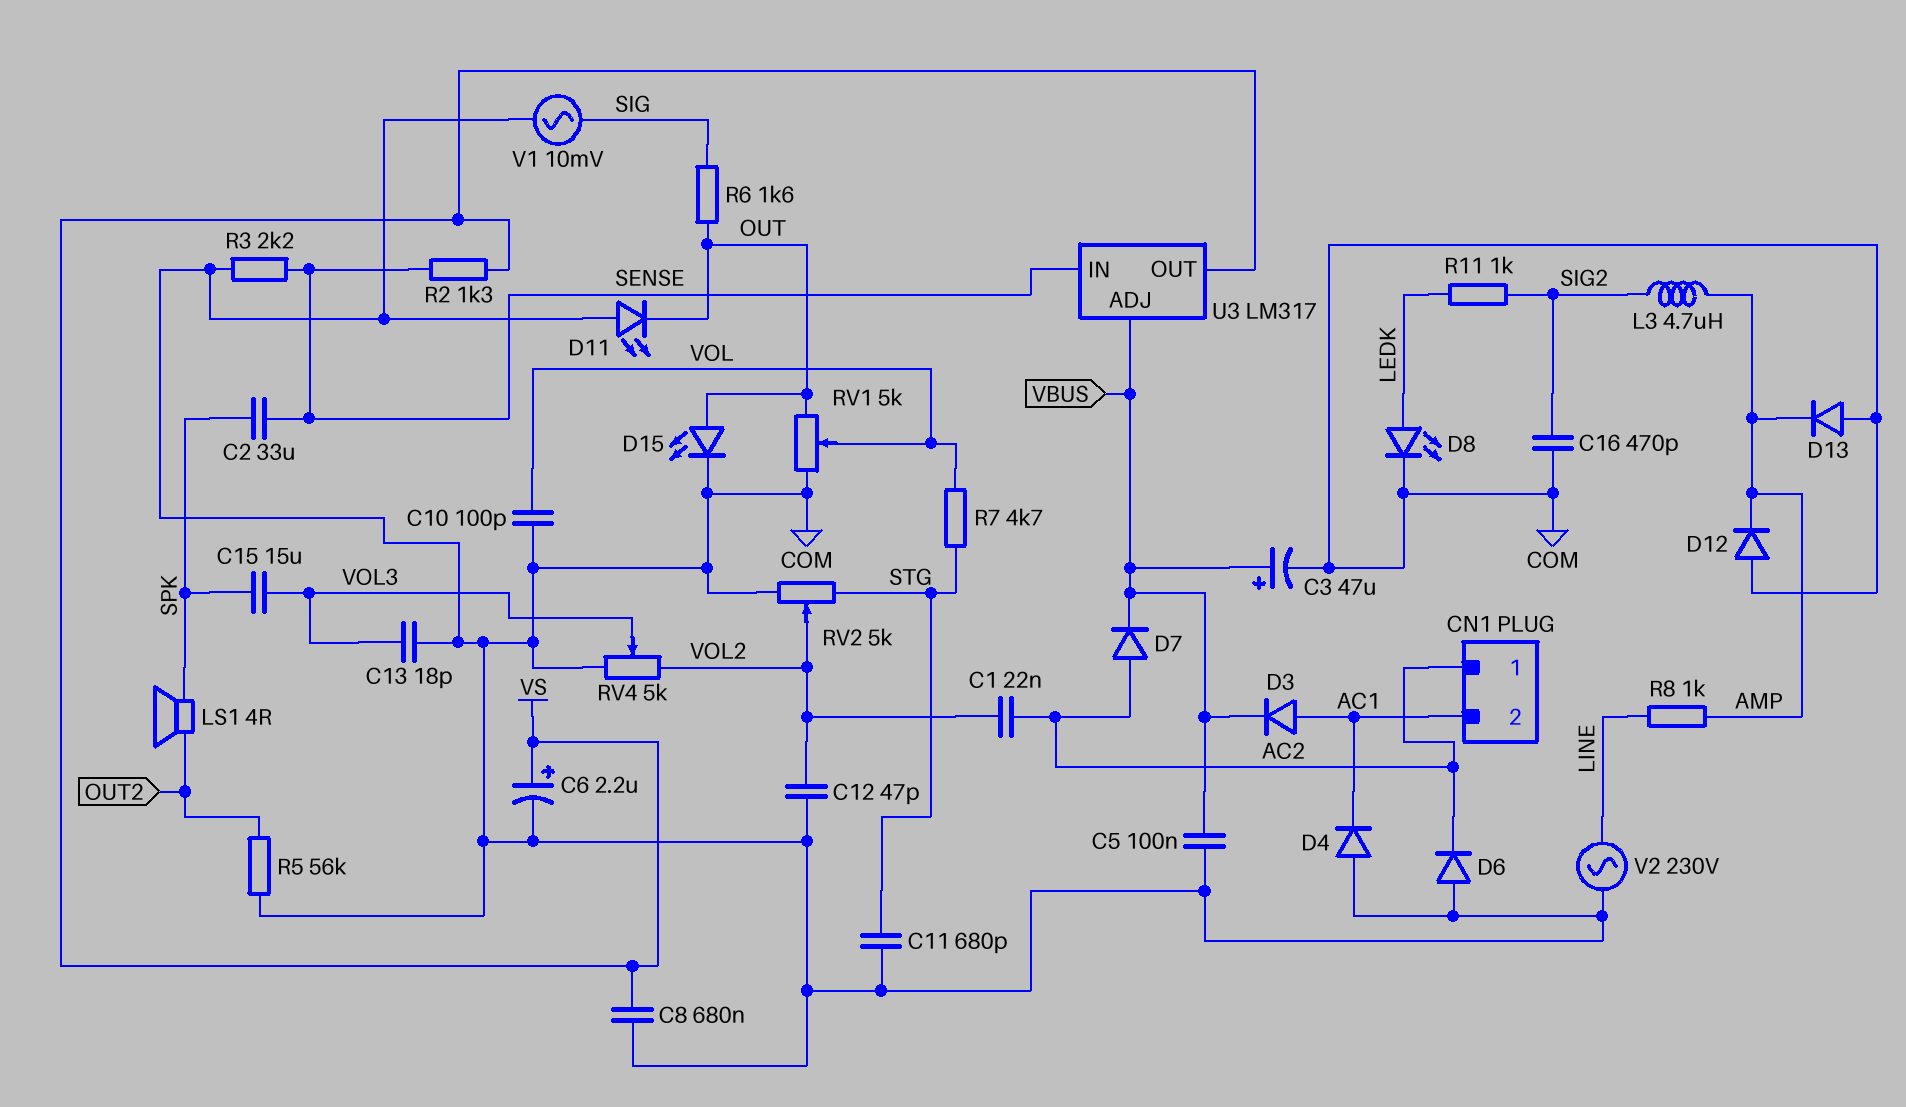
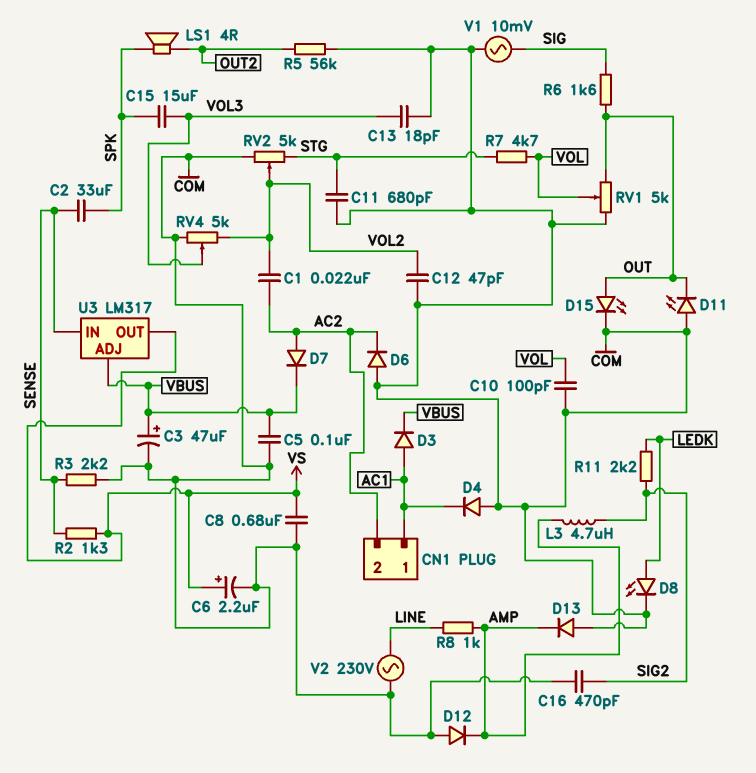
CN1 pin 1: AC2 -> AC1
CN1 pin 2: AC1 -> AC2
R11: 1k (LEDK, SIG2) -> 2.2k (LEDK, SIG2)

